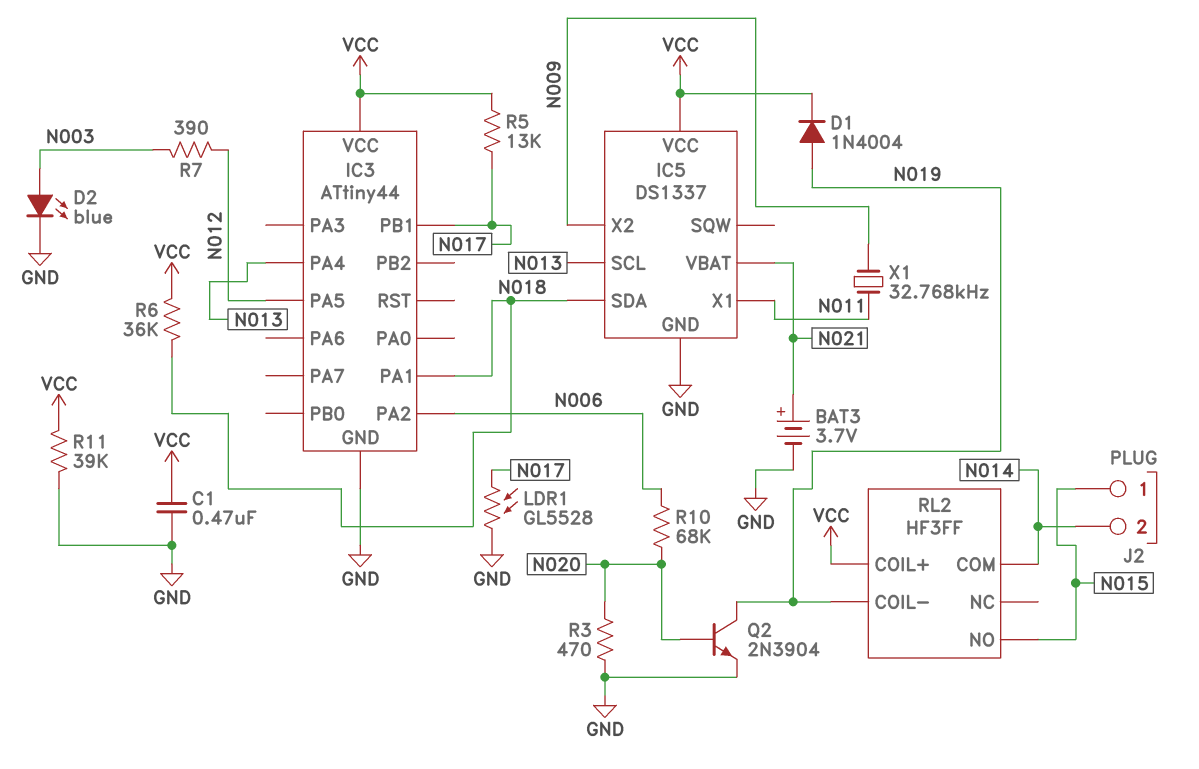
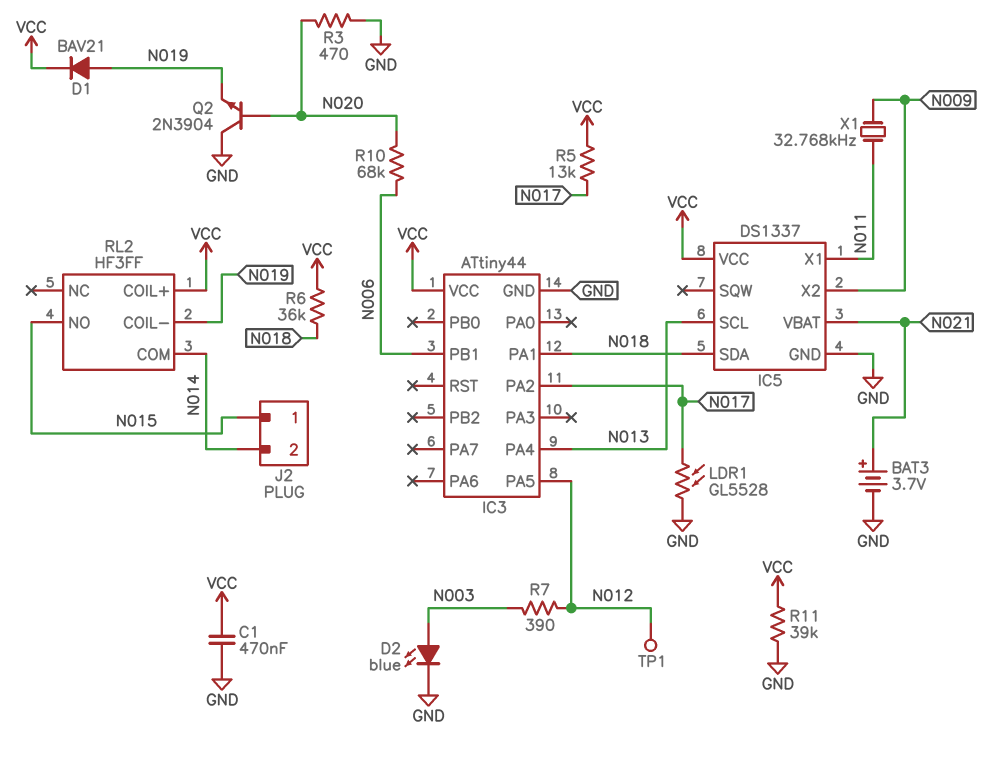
D1: diode 1N4004 (A N019, K VCC) -> diode BAV21 (A N019, K VCC)
IC3 pin PA2: N006 -> N017
IC3 pin PB1: N017 -> N006
Q2: NPN 2N3904 (B N020, C N019, E GND) -> NPN 2N3904 (B N020, C GND, E N019)
TP1: none -> test point (N012)

